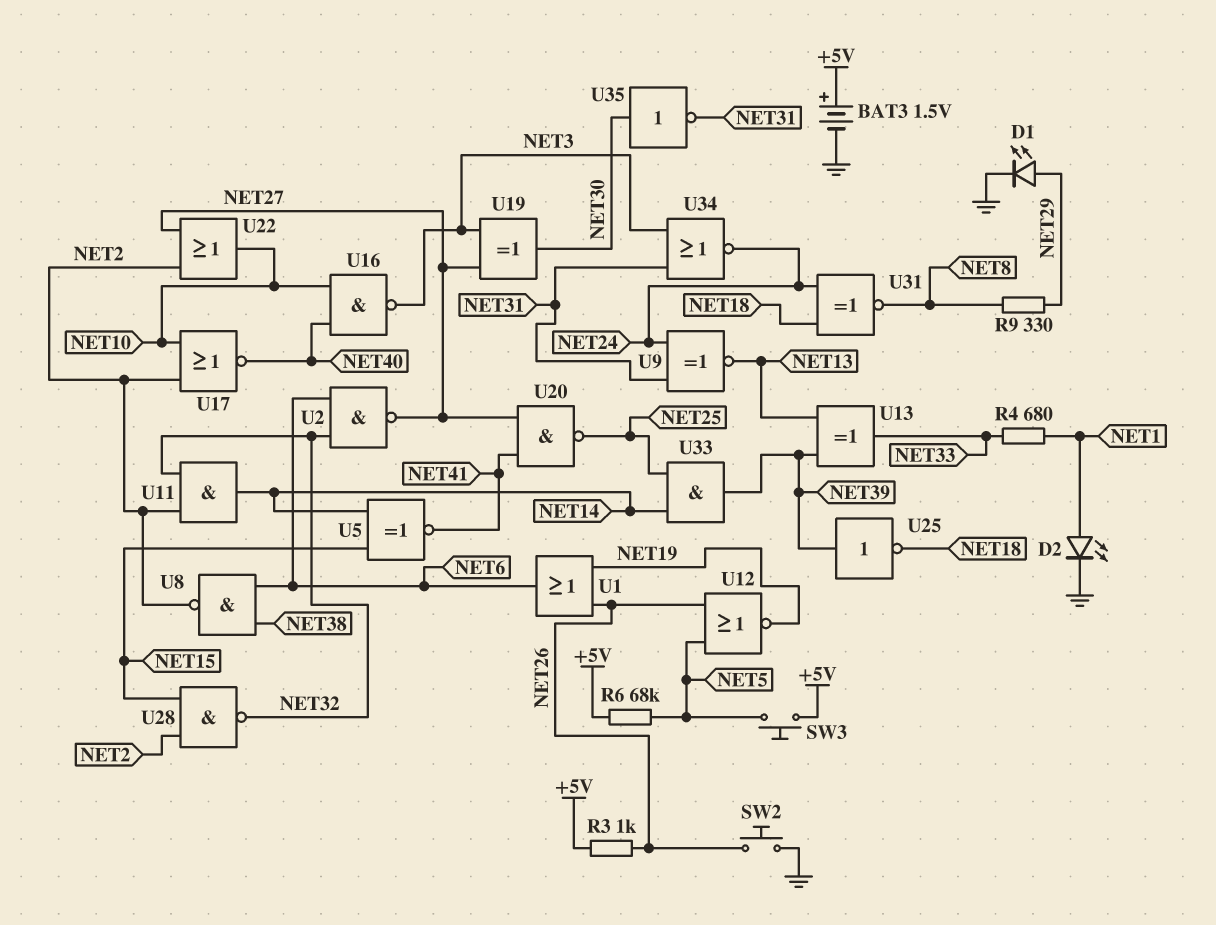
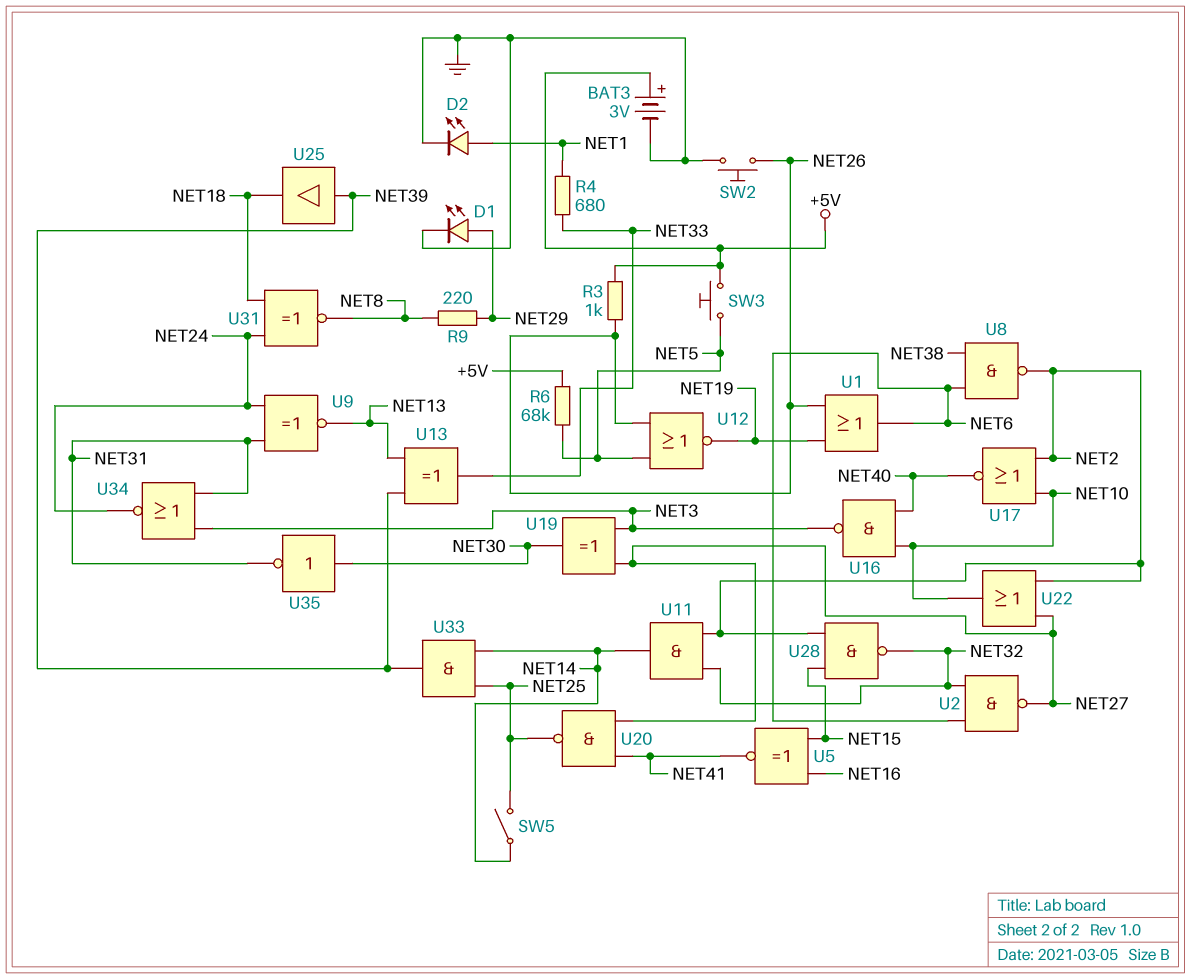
BAT3: 1.5V (plus +5V, minus GND) -> 3V (plus +5V, minus GND)
R9: 330 (NET8, NET29) -> 220 (NET8, NET29)
SW5: none -> switch (NET14, NET25)
U5: XNOR (in NET14, in NET15, out NET41) -> XNOR (in NET15, in NET16, out NET41)
U25: NOT (in NET39, out NET18) -> buffer (in NET39, out NET18)

